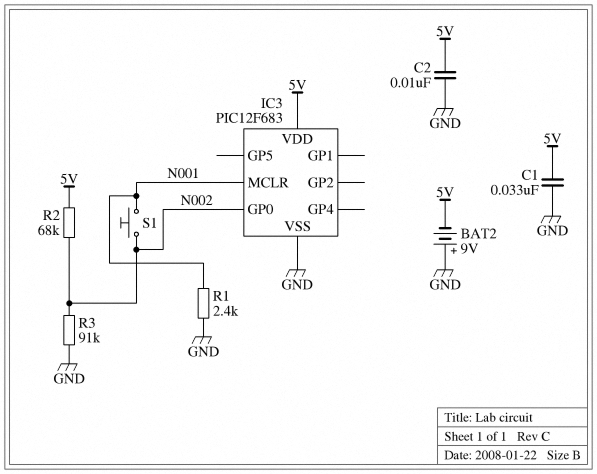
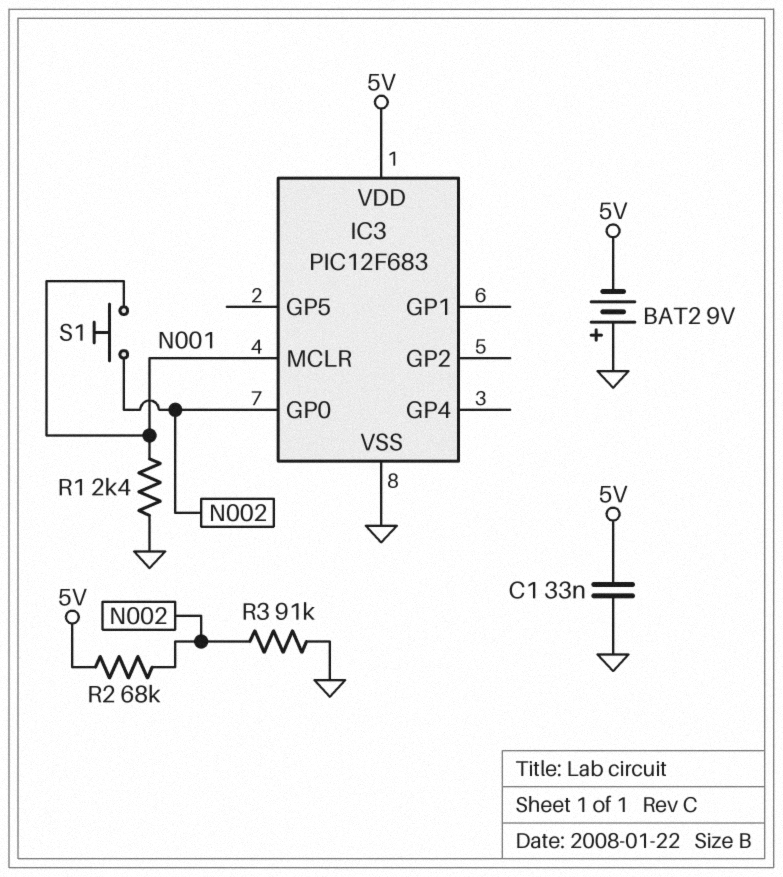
C2: 10nF (5V, GND) -> none

